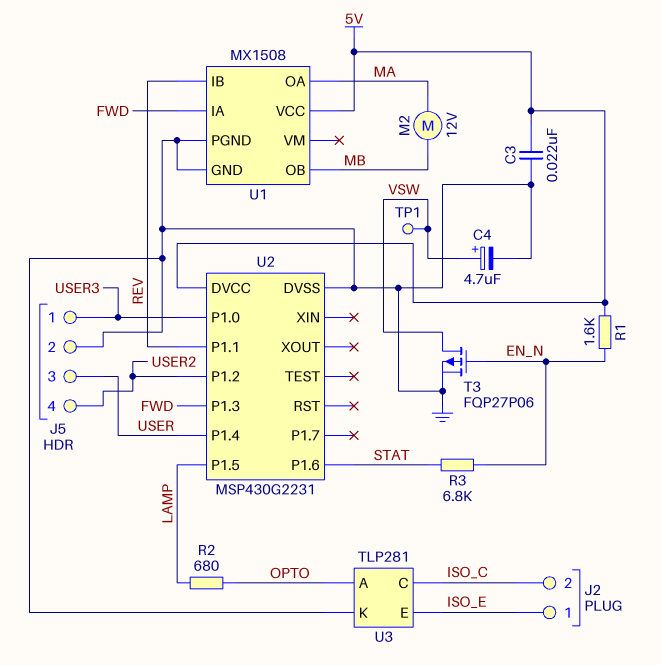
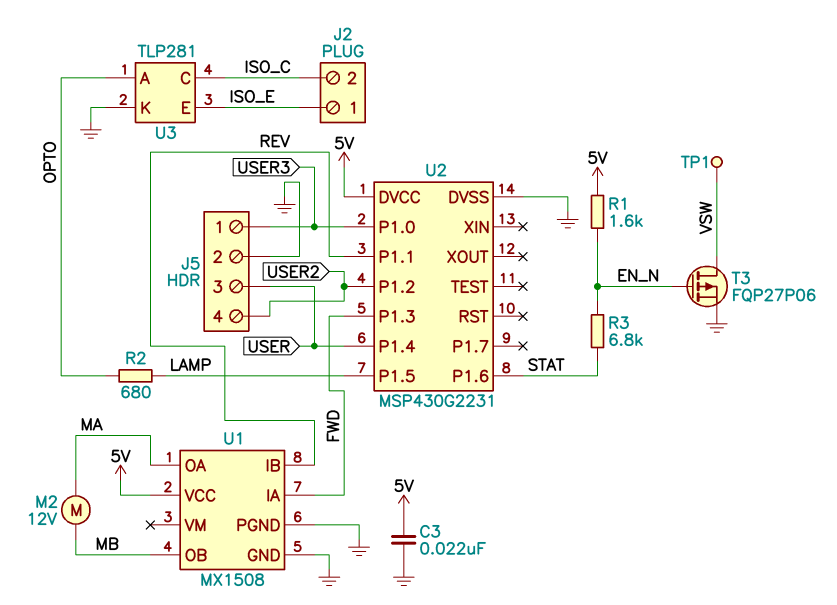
C4: 4.7uF (plus VSW, minus GND) -> none

